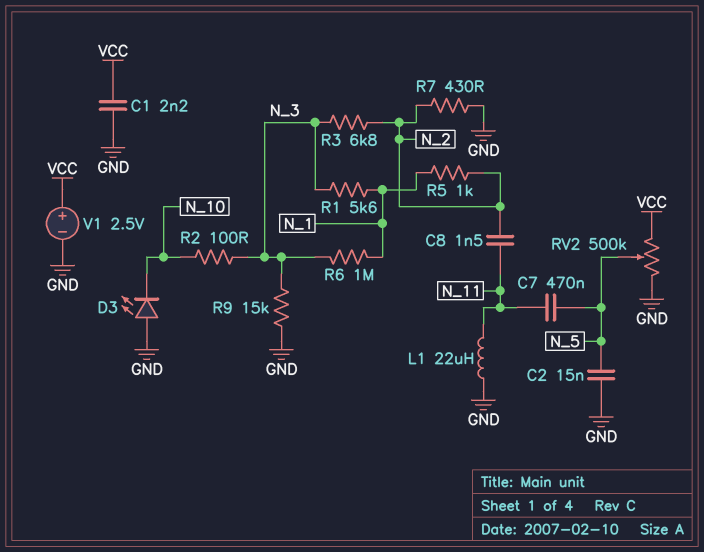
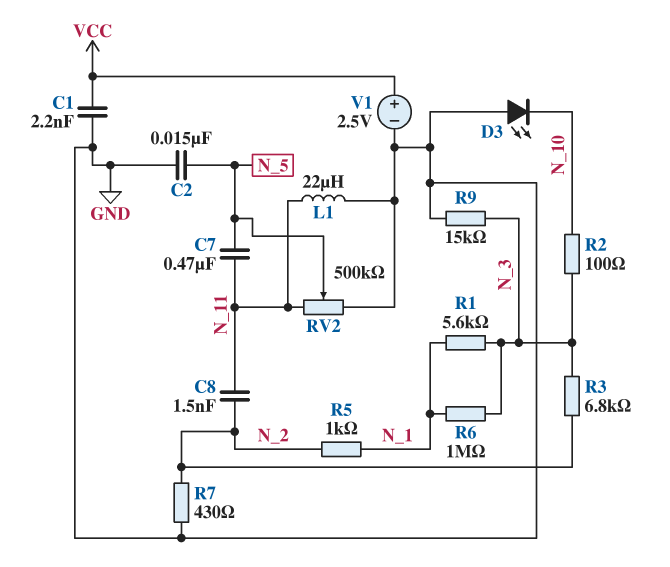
RV2: 500k (GND, VCC, wiper N_5) -> 500k (GND, N_11, wiper N_5)

